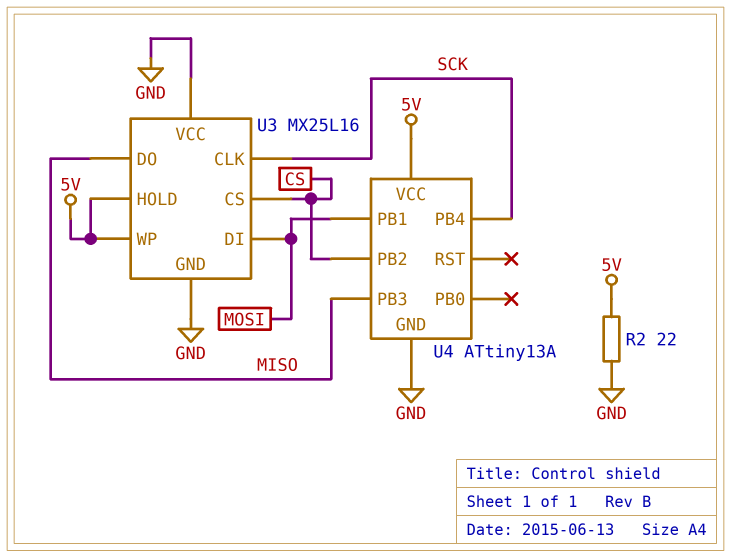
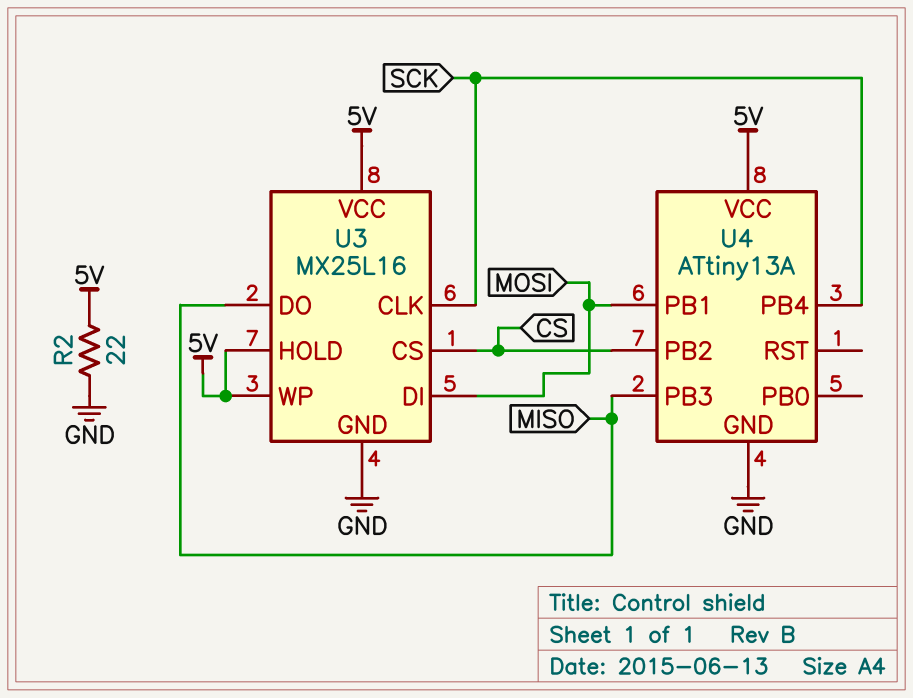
U3 pin VCC: GND -> 5V

